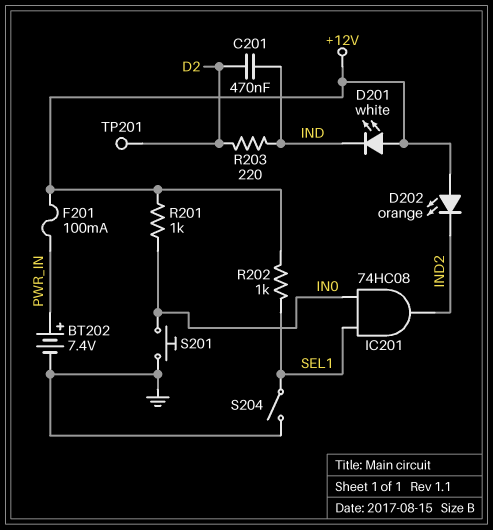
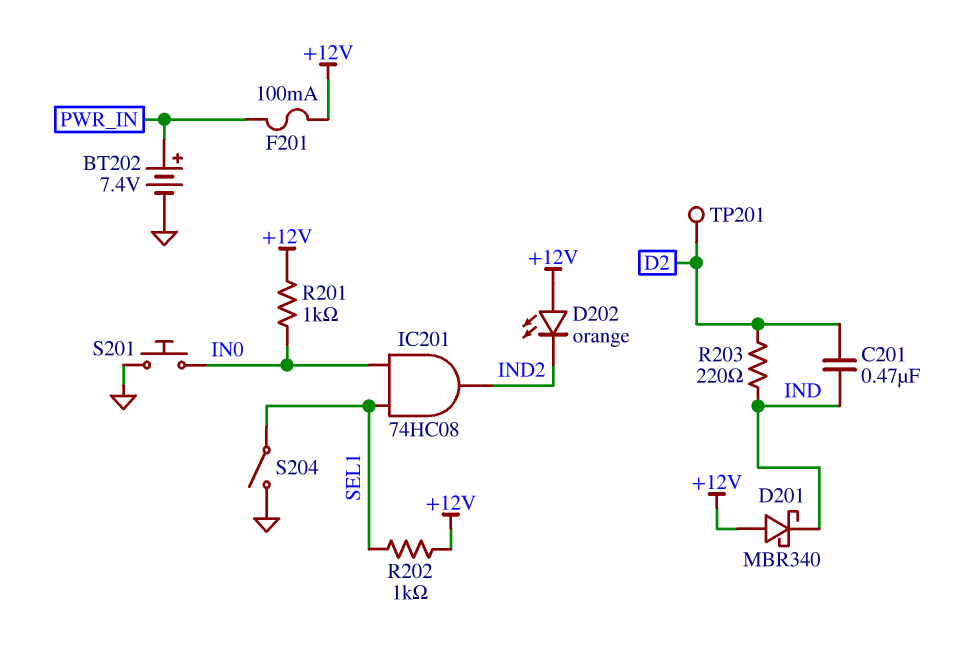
D201: LED white (A +12V, K IND) -> schottky MBR340 (A +12V, K IND)

